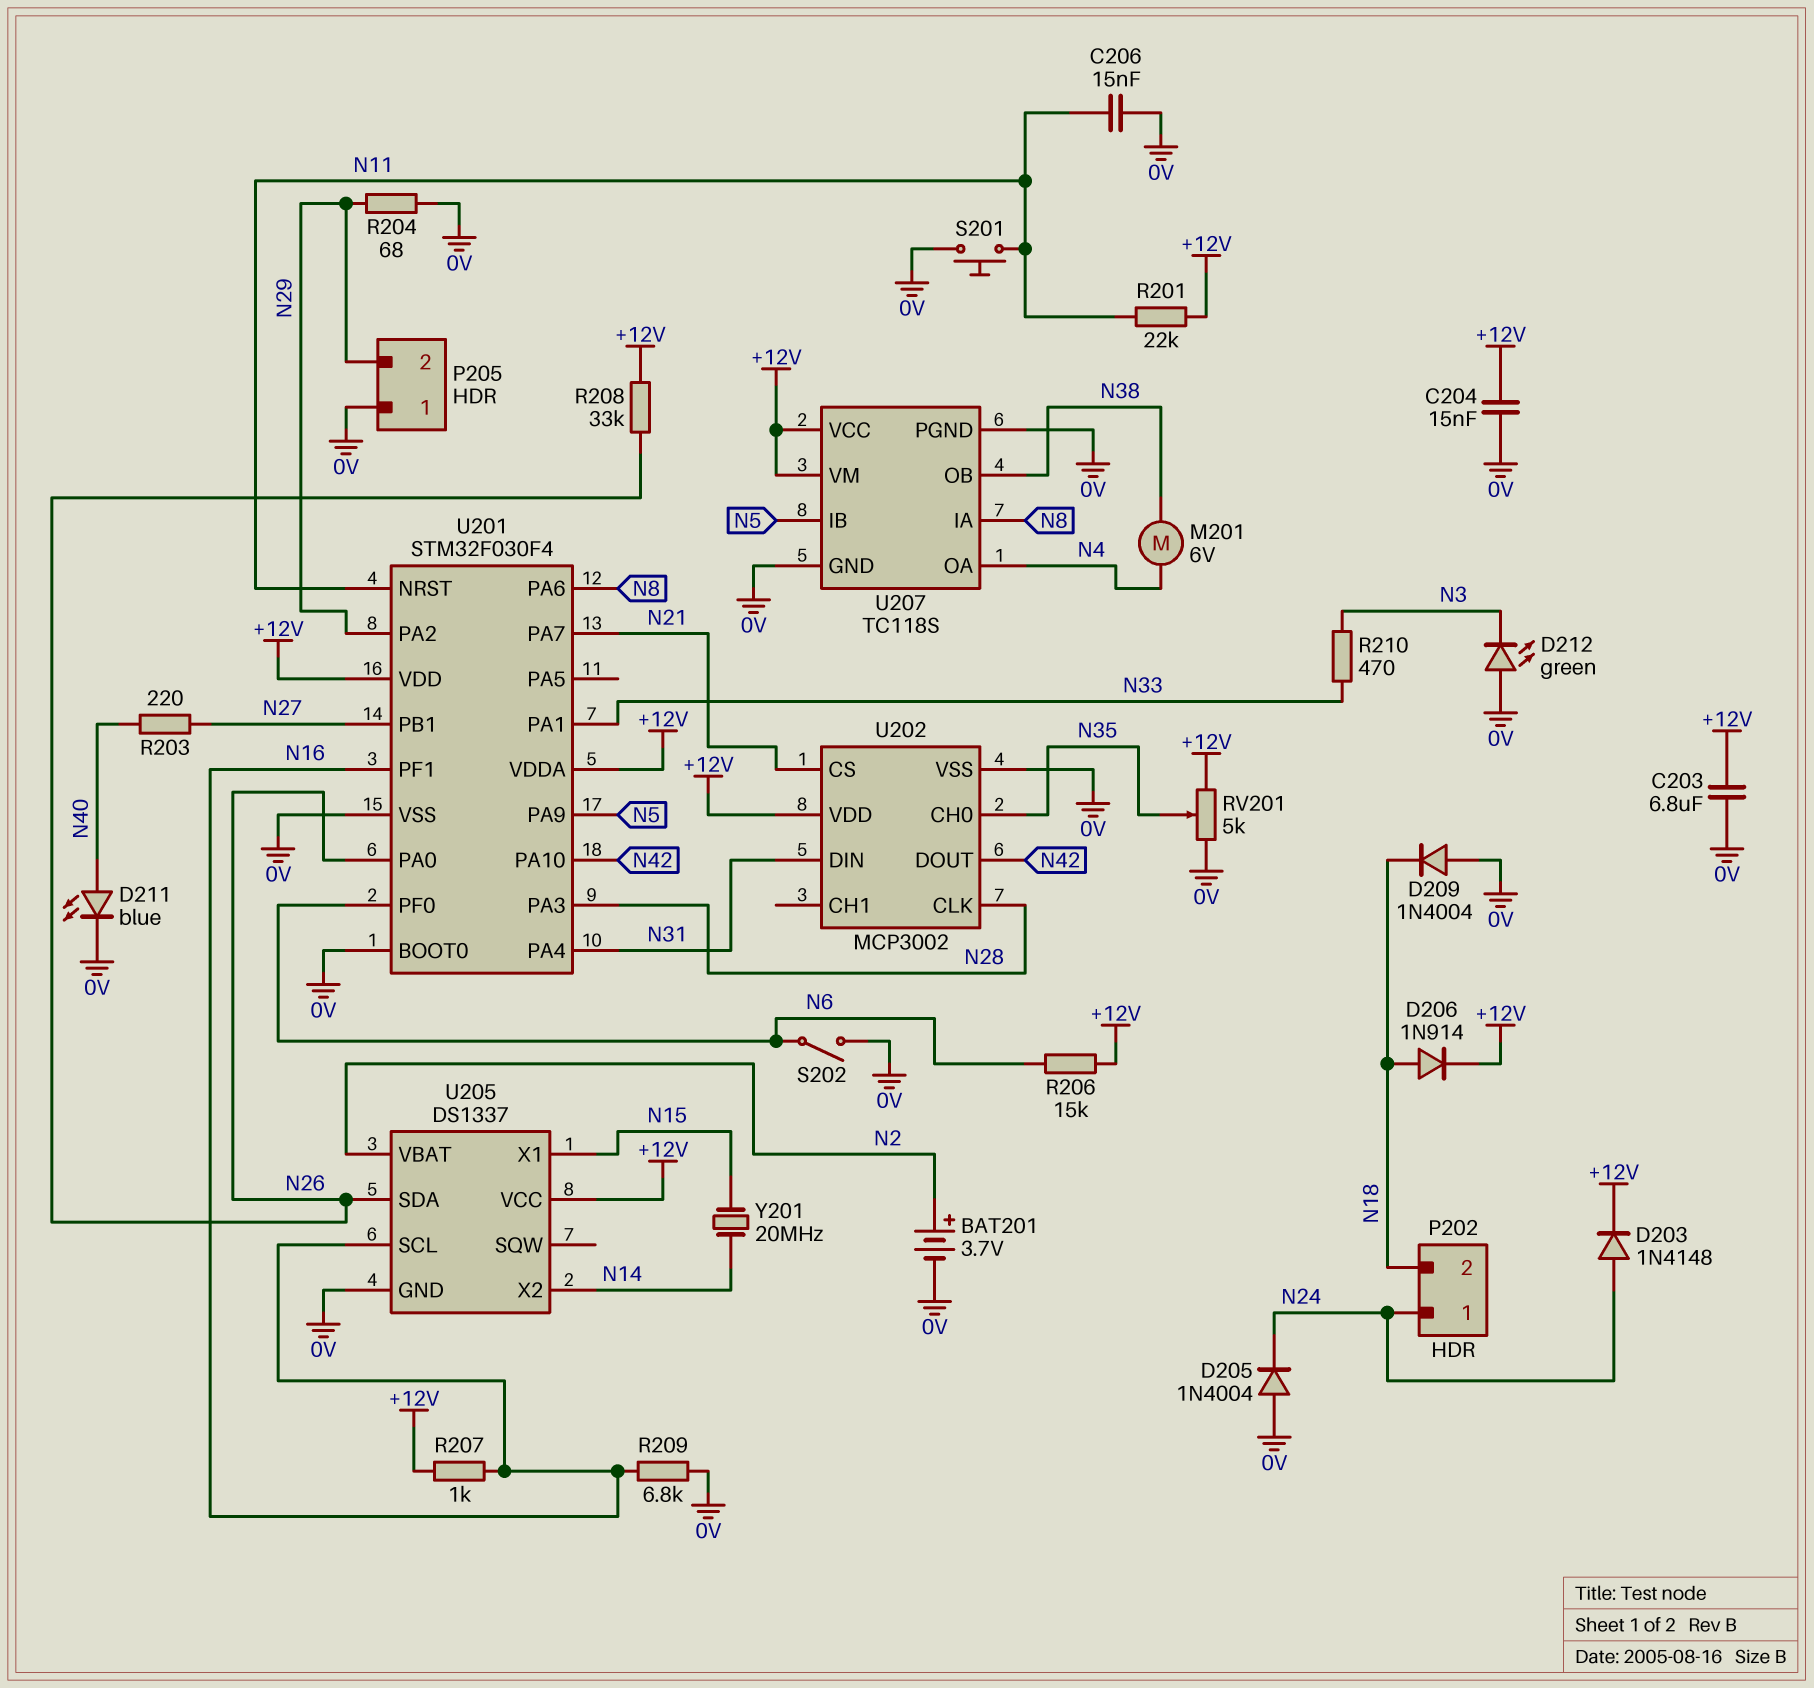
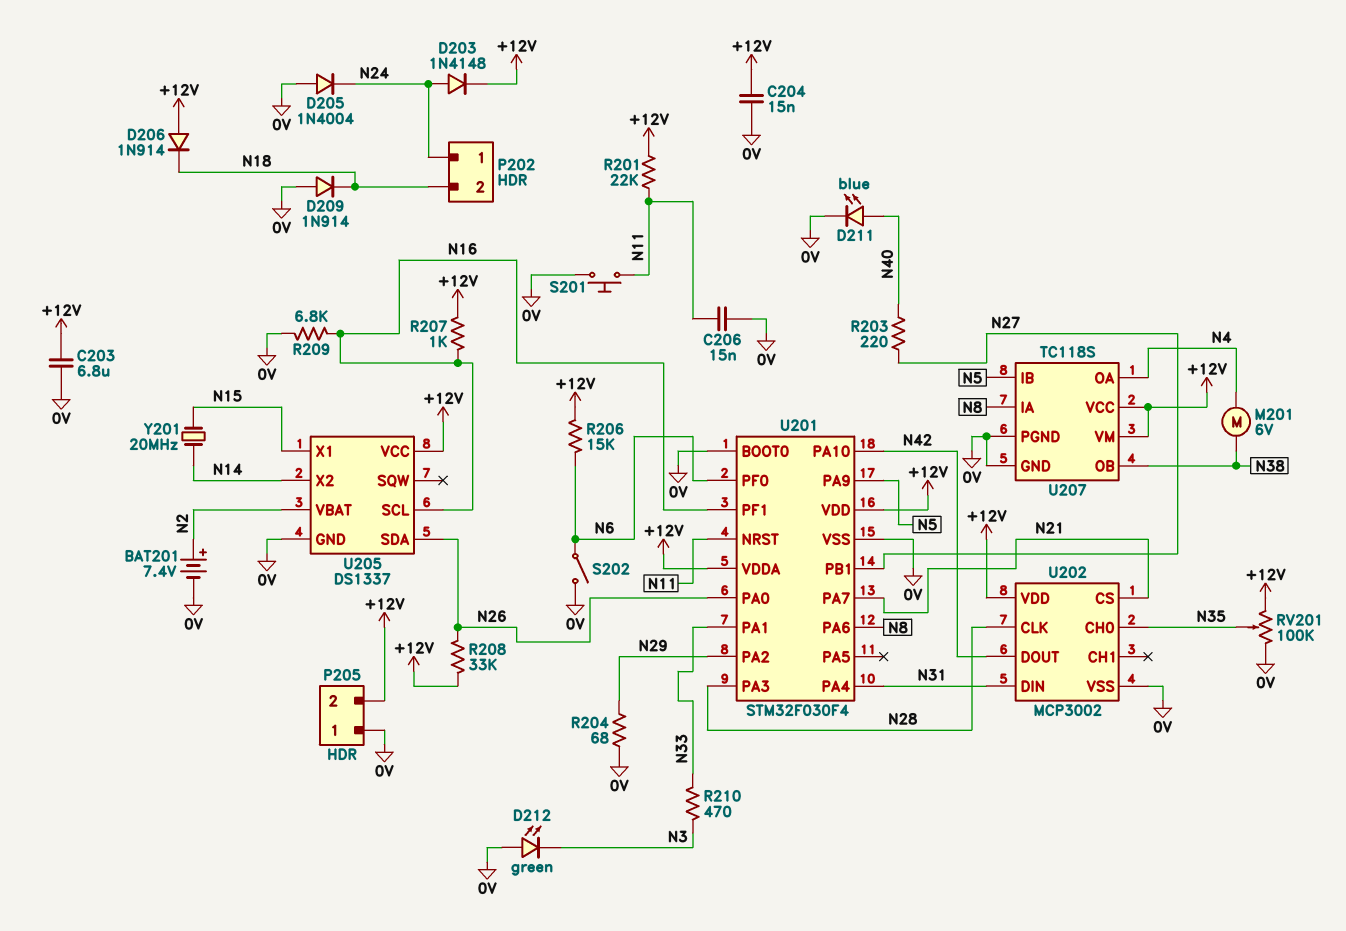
BAT201: 3.7V (plus N2, minus 0V) -> 7.4V (plus N2, minus 0V)
D206: diode 1N914 (A N18, K +12V) -> diode 1N914 (A +12V, K N18)
D209: diode 1N4004 (A 0V, K N18) -> diode 1N914 (A 0V, K N18)
P205 pin 2: N29 -> +12V
RV201: 5k (+12V, 0V, wiper N35) -> 100k (+12V, 0V, wiper N35)

